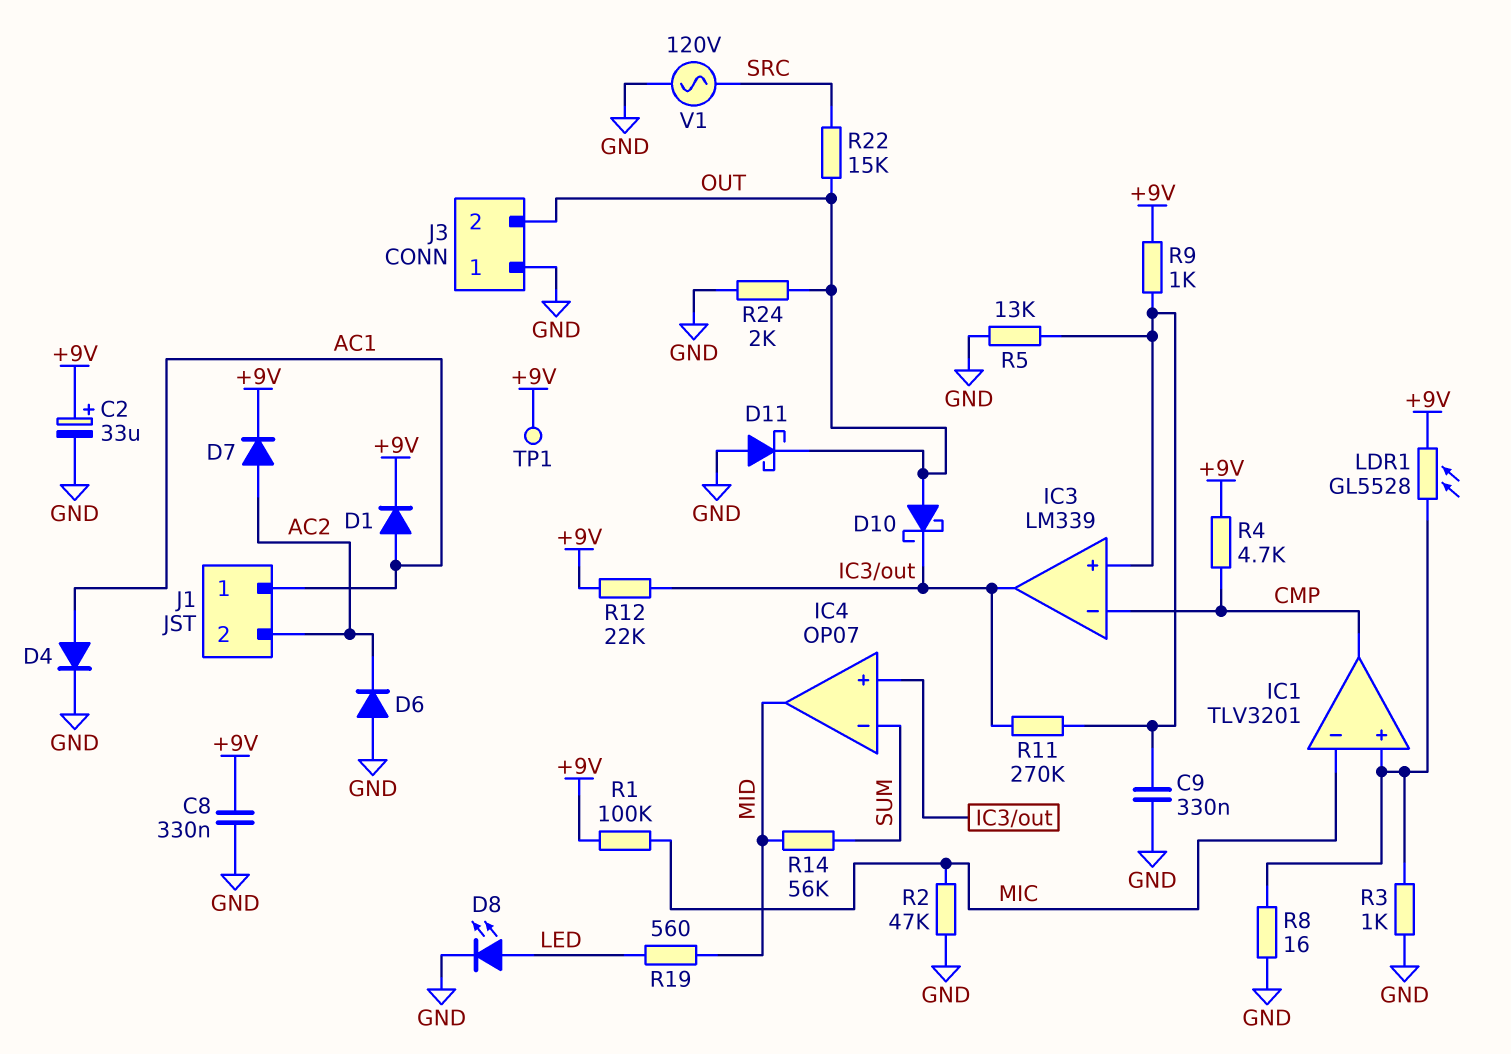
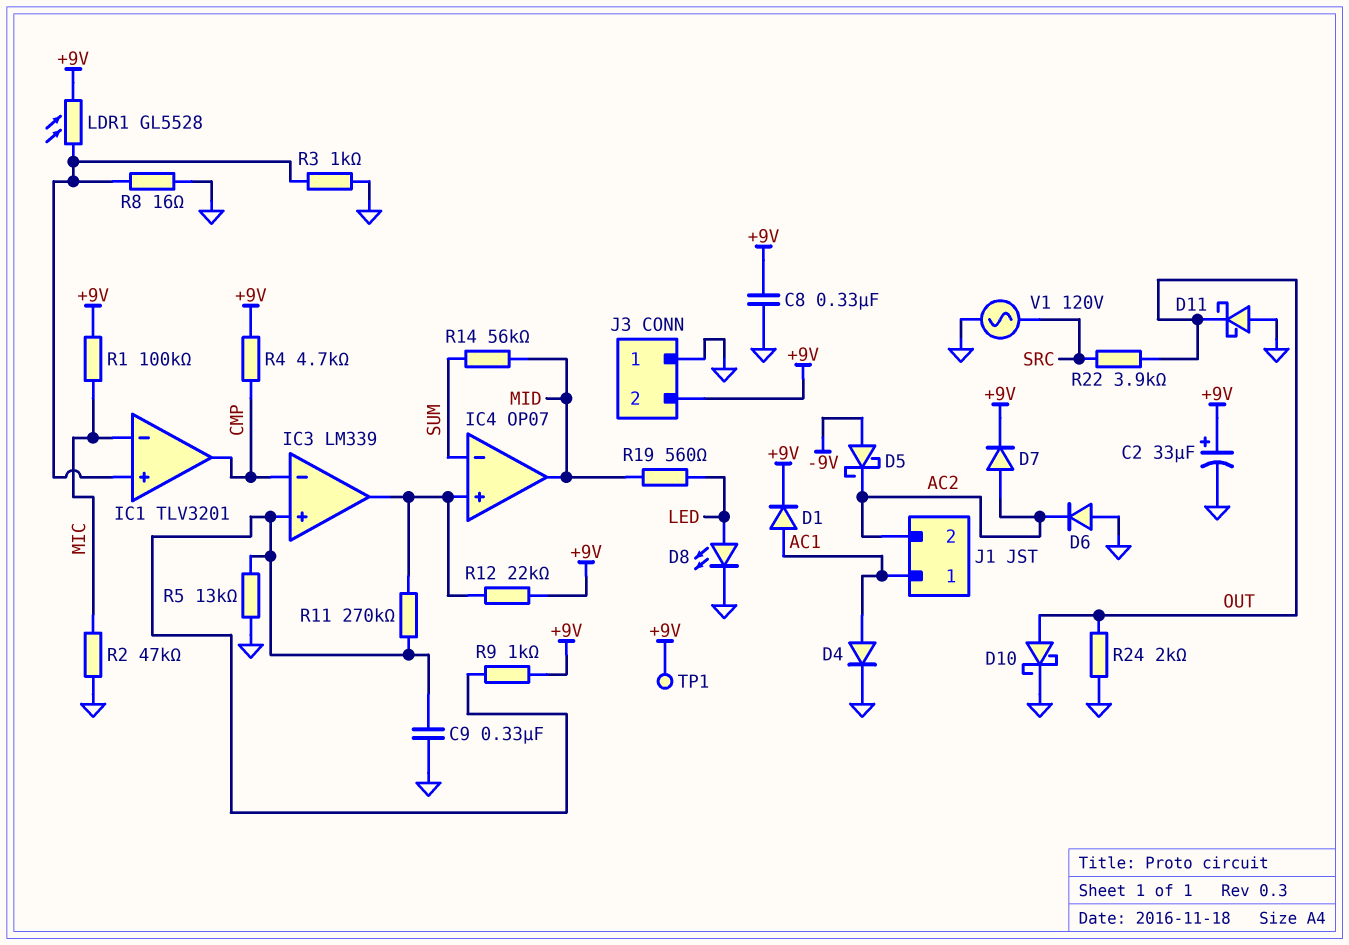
D5: none -> schottky (A -9V, K AC2)
D10: schottky (A OUT, K IC3/out) -> schottky (A OUT, K GND)
J3 pin 2: OUT -> +9V
R22: 15k (OUT, SRC) -> 3.9k (OUT, SRC)

